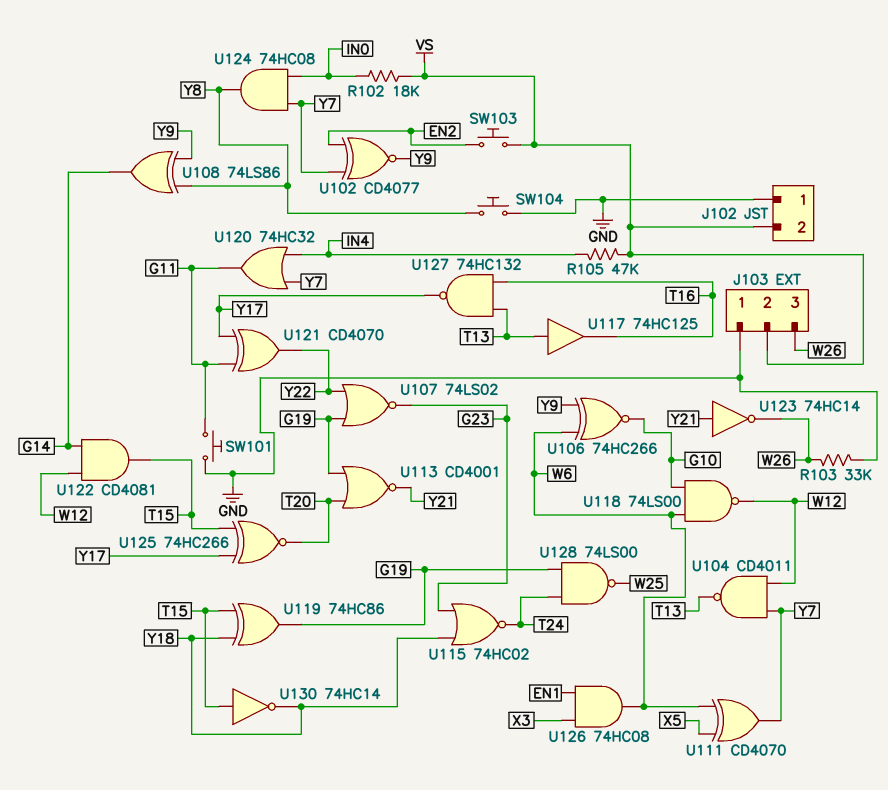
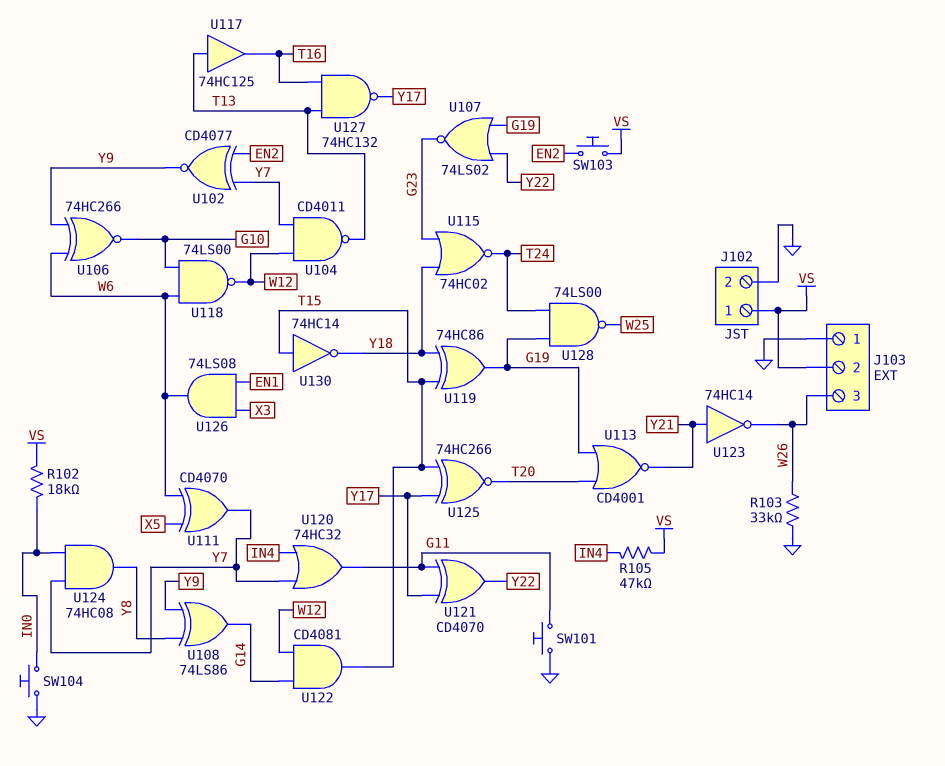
J102 pin 1: GND -> VS
J102 pin 2: VS -> GND
SW104: button (GND, Y8) -> button (GND, IN0)
U126: AND 74HC08 (in EN1, in X3, out W6) -> AND 74LS08 (in EN1, in X3, out W6)

